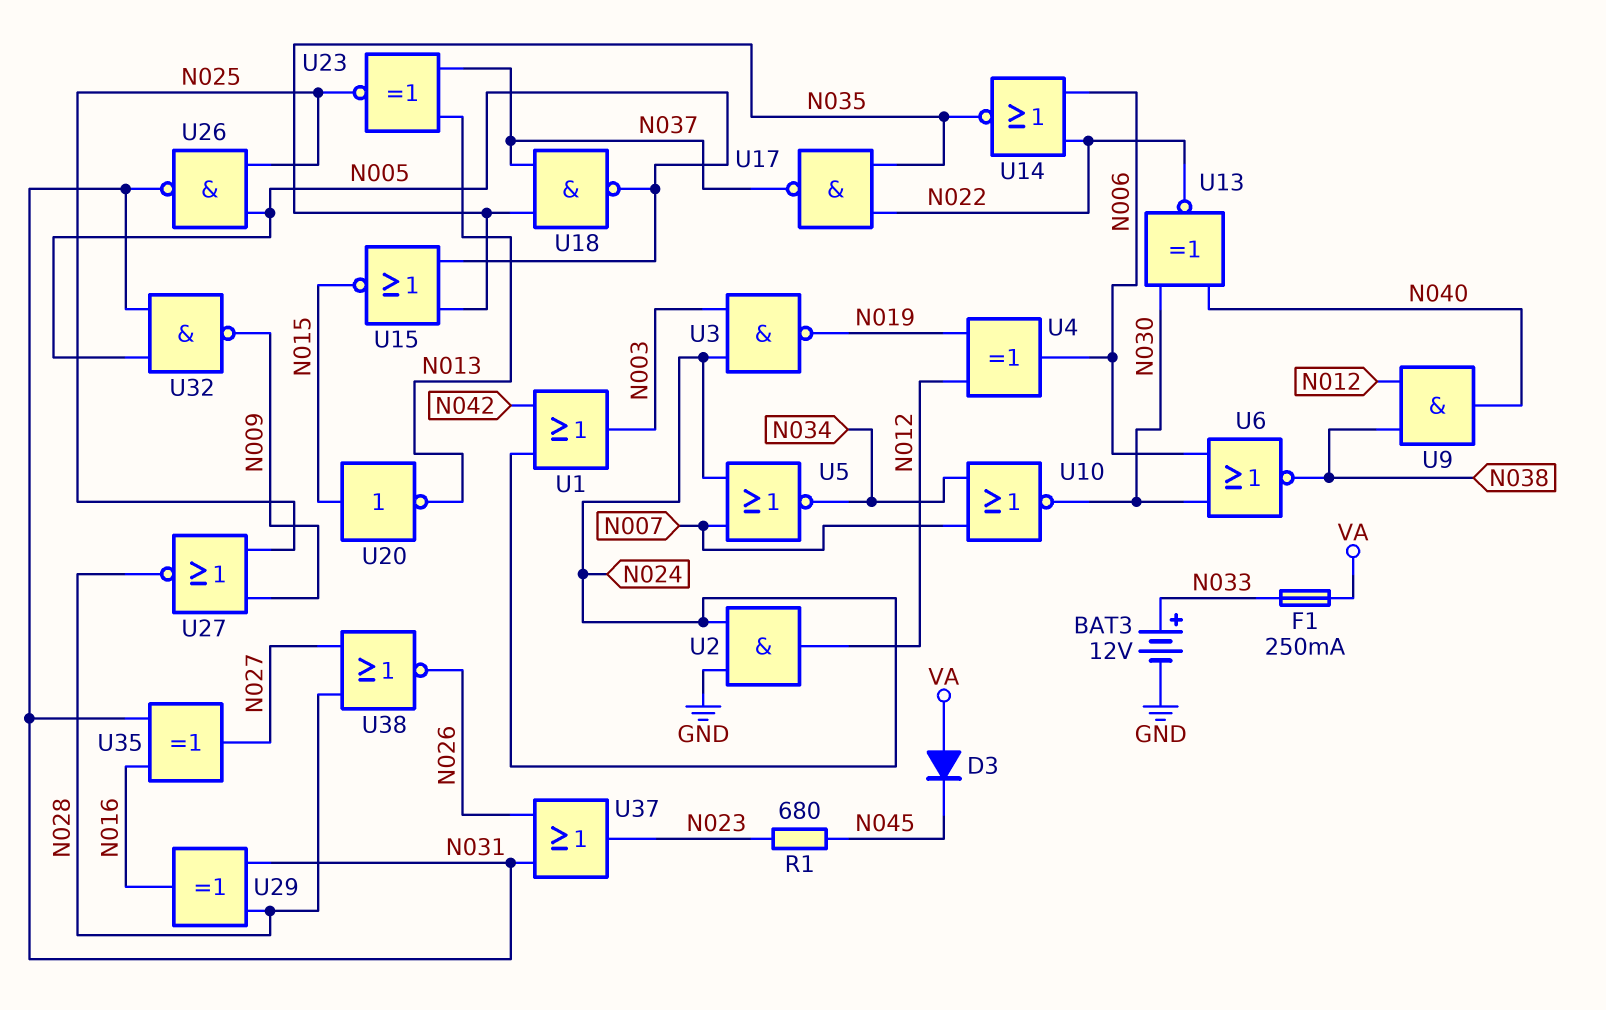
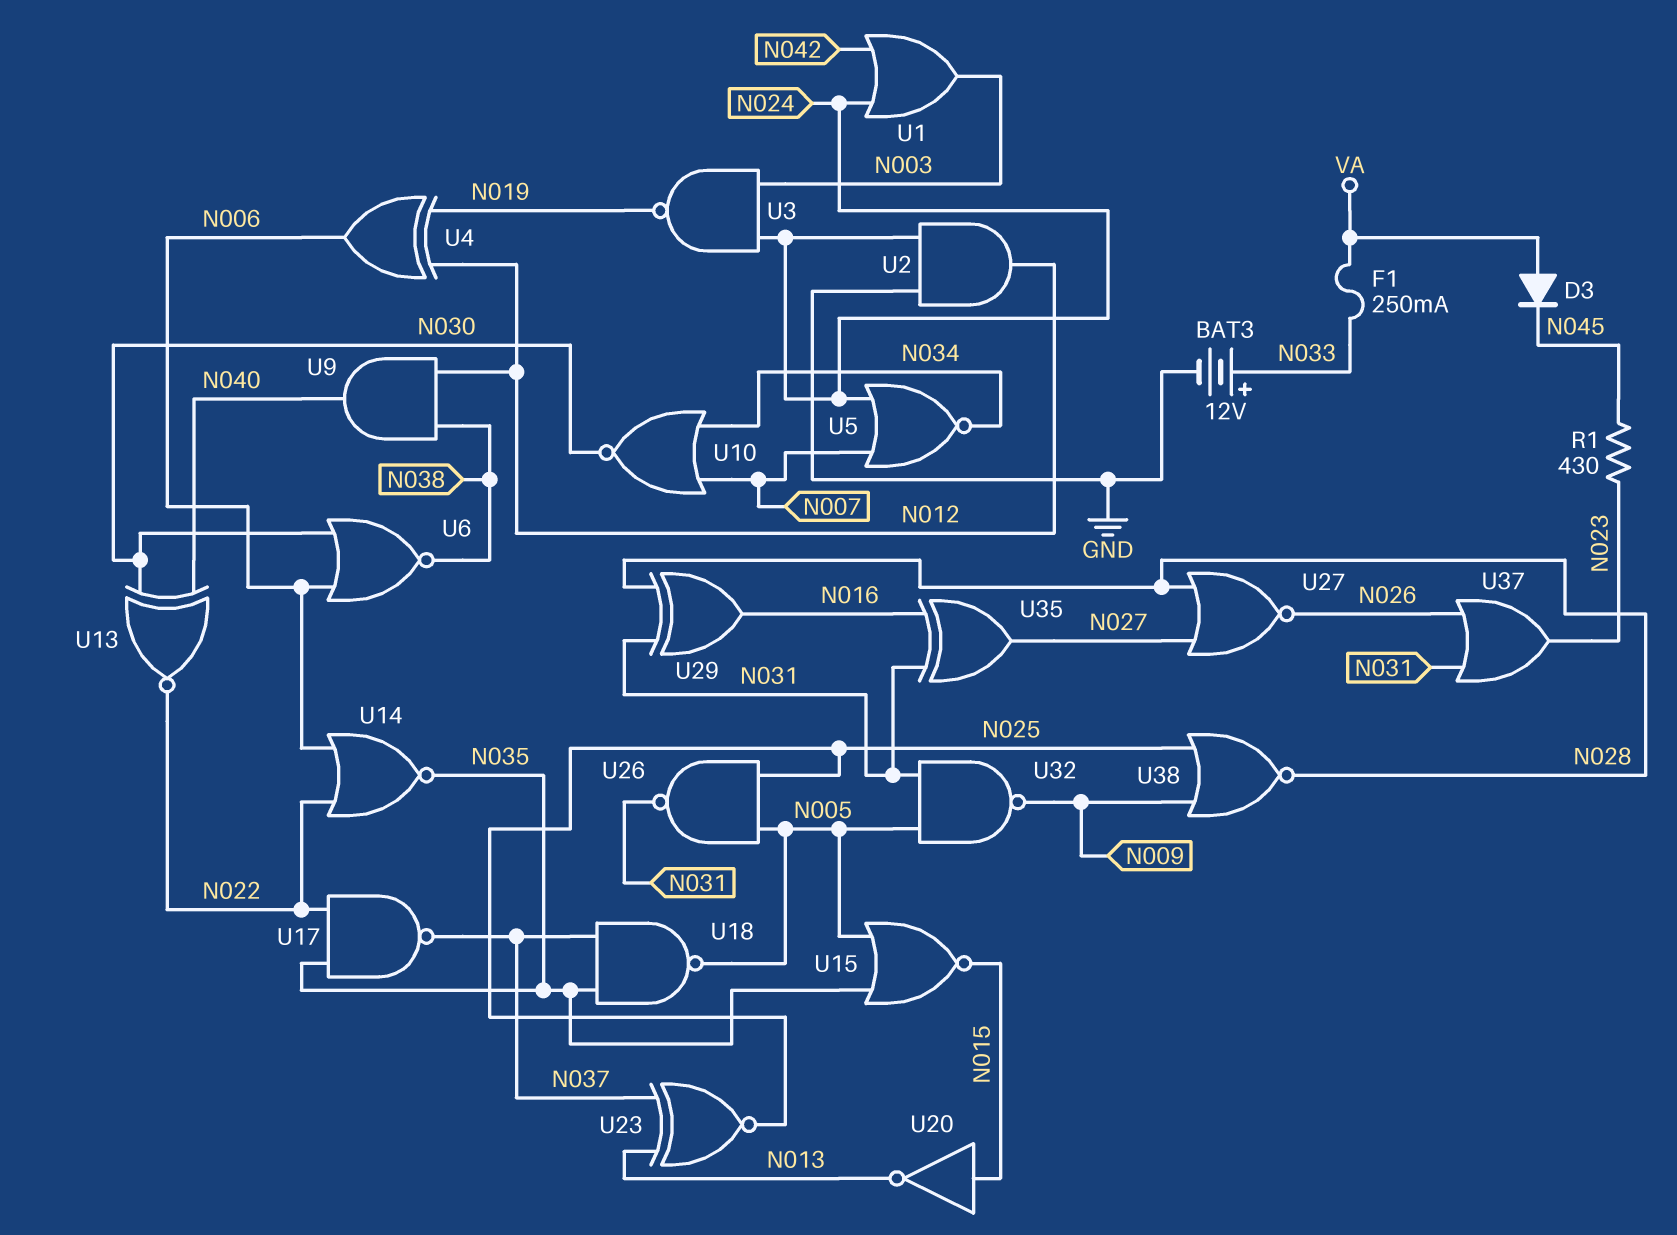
R1: 680 (N023, N045) -> 430 (N023, N045)
U27: NOR (in N009, in N025, out N028) -> NOR (in N027, in N028, out N026)
U38: NOR (in N027, in N028, out N026) -> NOR (in N009, in N025, out N028)

